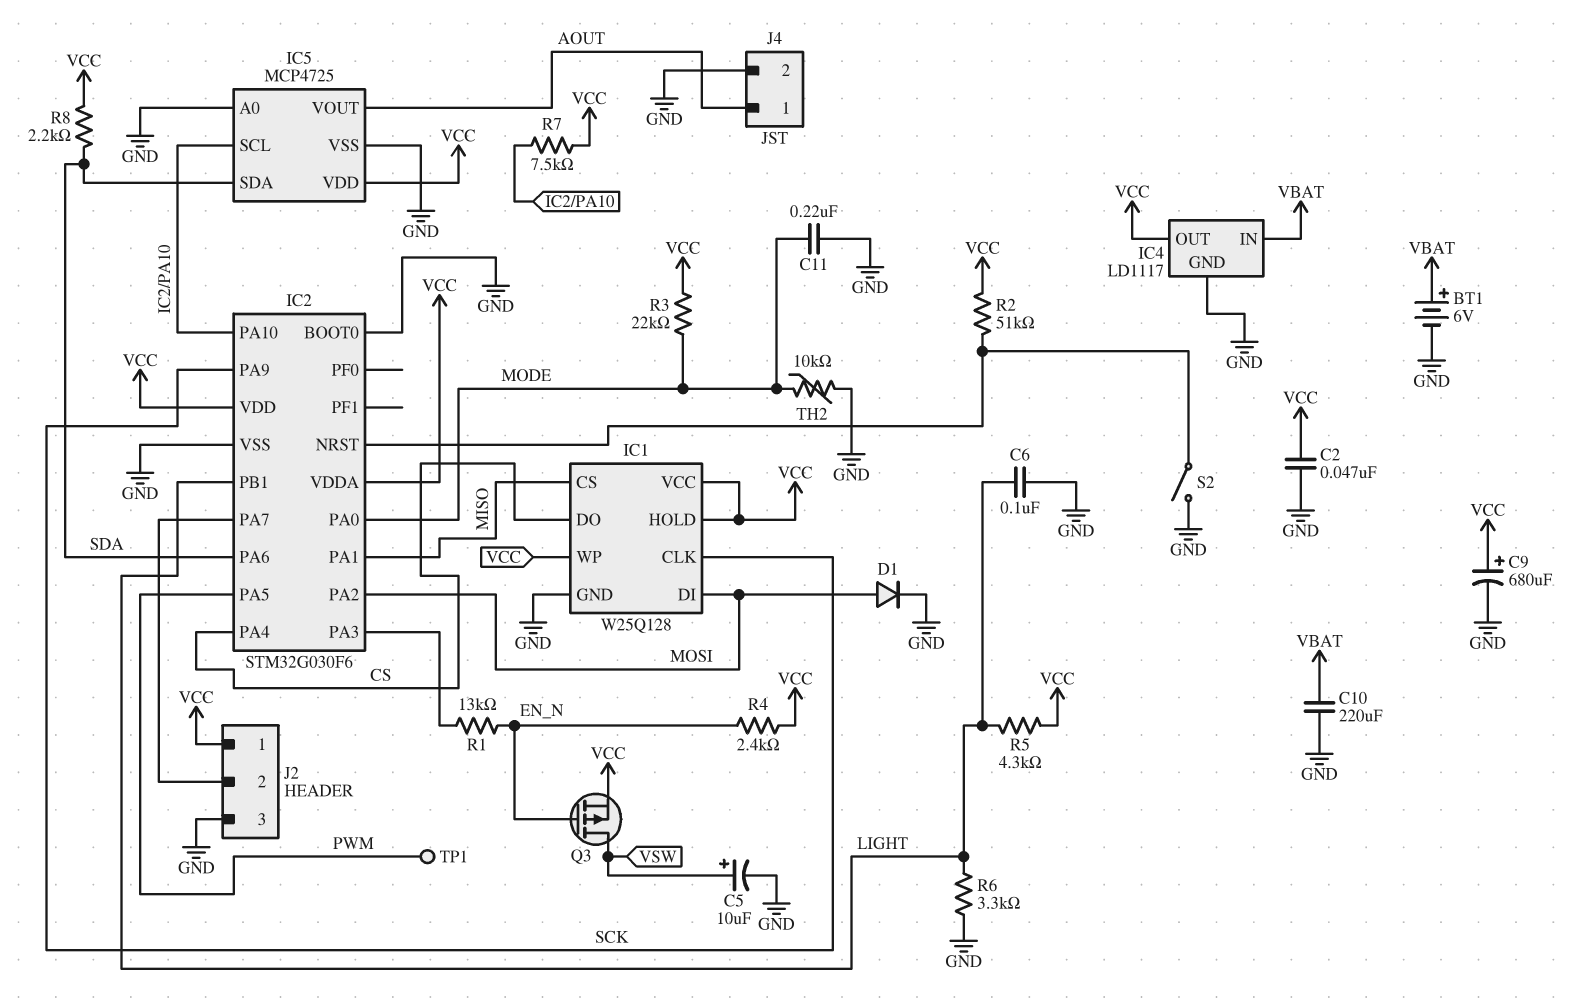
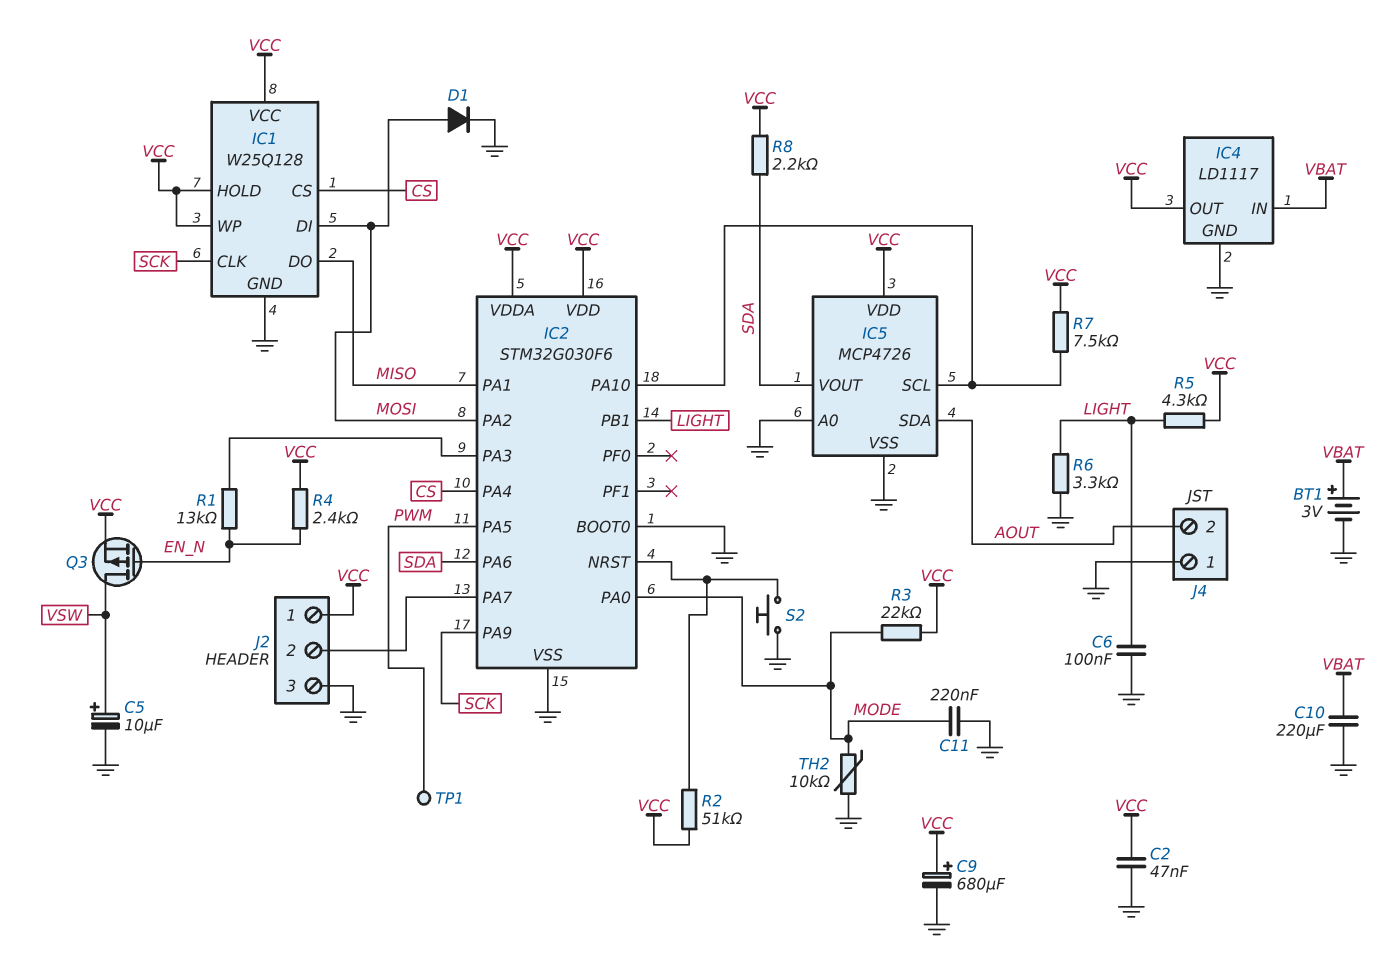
BT1: 6V (plus VBAT, minus GND) -> 3V (plus VBAT, minus GND)
IC1 pin CS: MISO -> CS
IC1 pin DO: CS -> MISO
IC5: MCP4725 -> MCP4726
IC5 pin SDA: SDA -> AOUT
IC5 pin VOUT: AOUT -> SDA
J4 pin 1: AOUT -> GND
J4 pin 2: GND -> AOUT
S2: switch (GND, IC2/NRST) -> button (GND, IC2/NRST)

